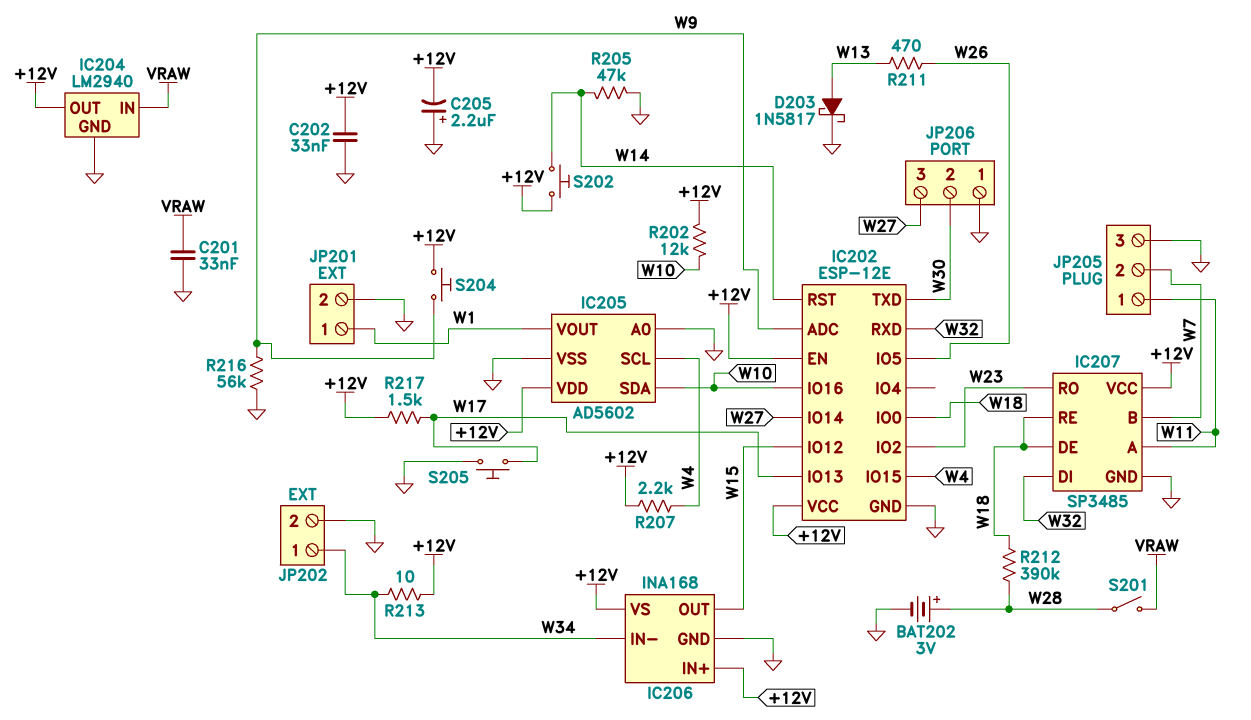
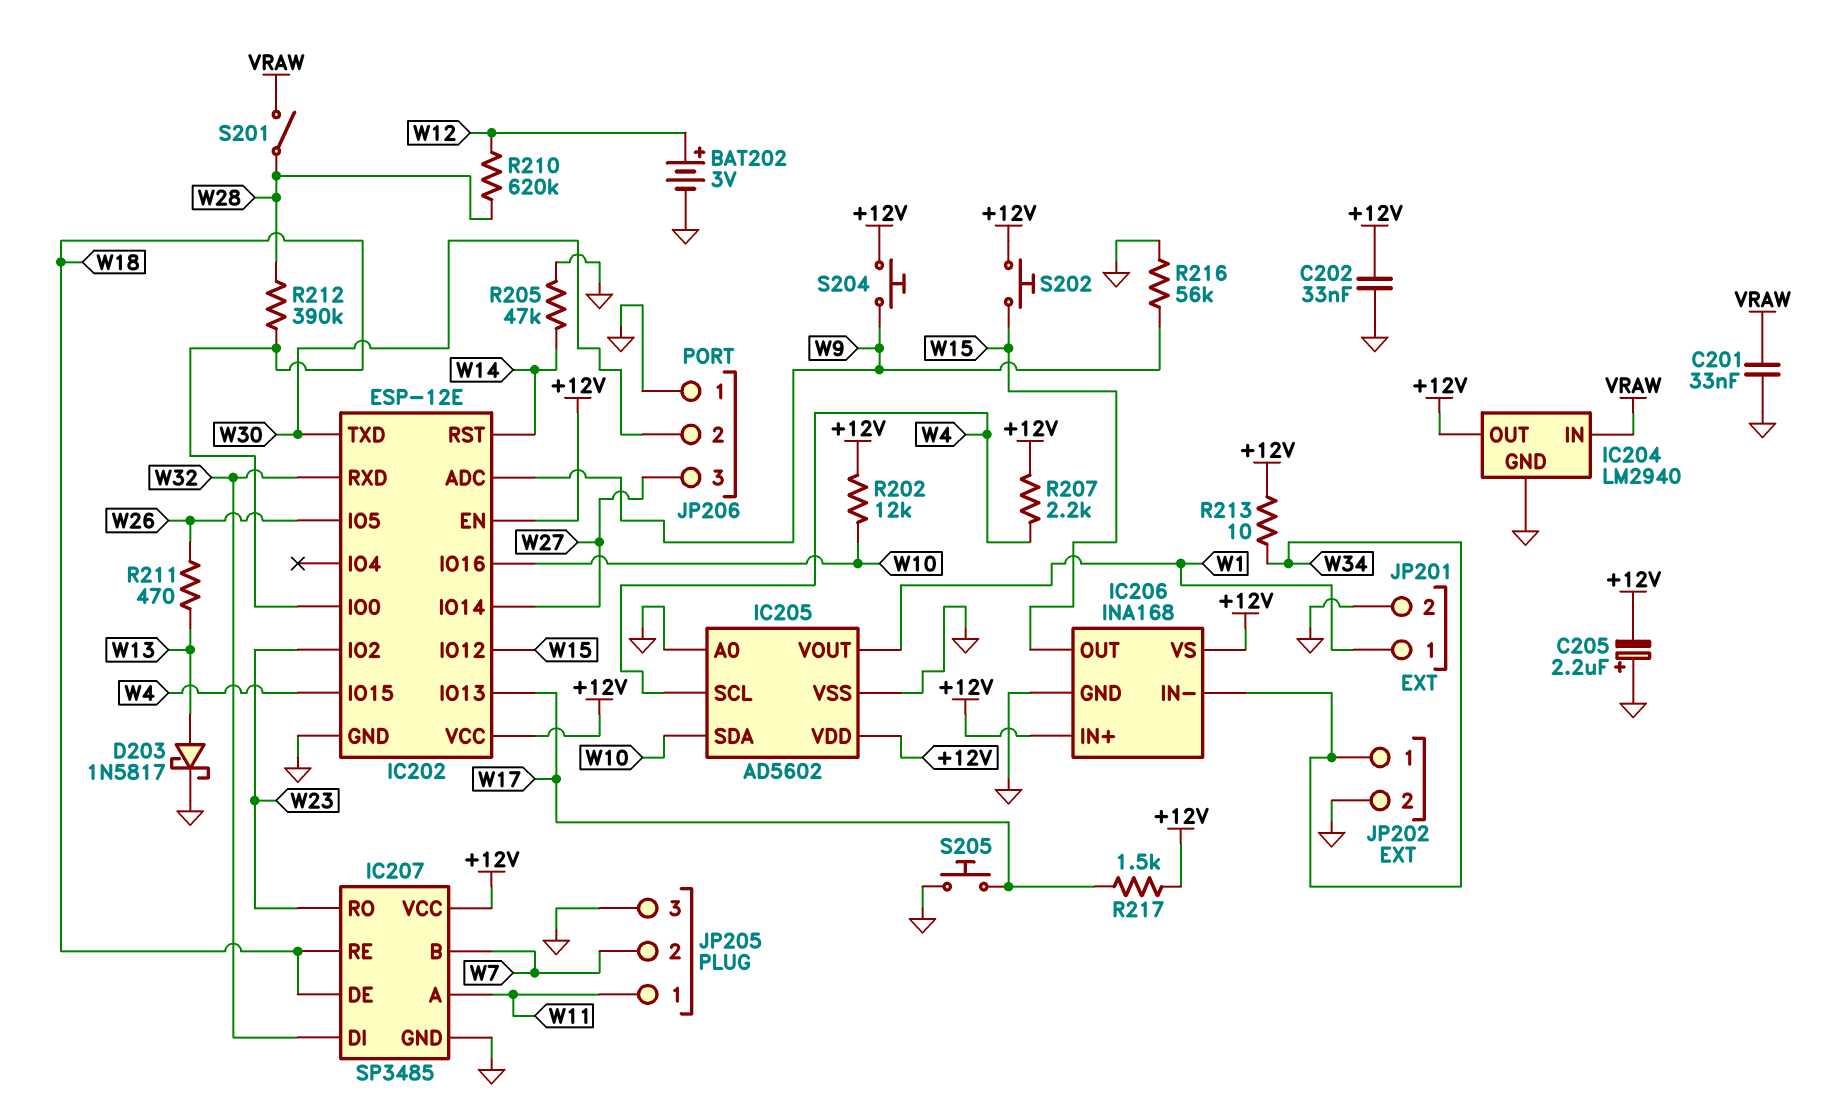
BAT202: 3V (plus W28, minus GND) -> 3V (plus W12, minus GND)
R210: none -> 620k (W12, W28)
S202: button (+12V, W14) -> button (+12V, W15)

